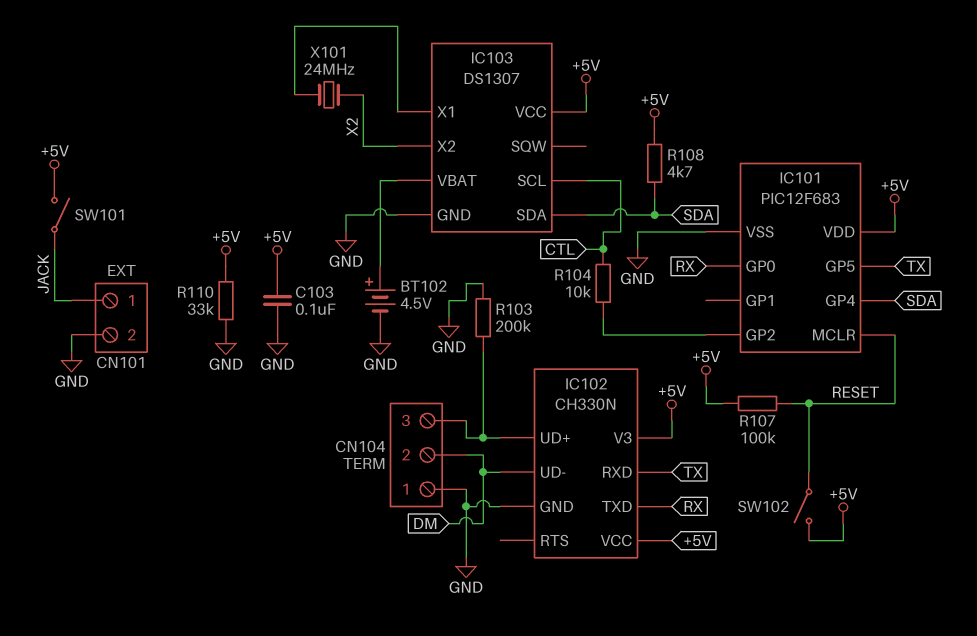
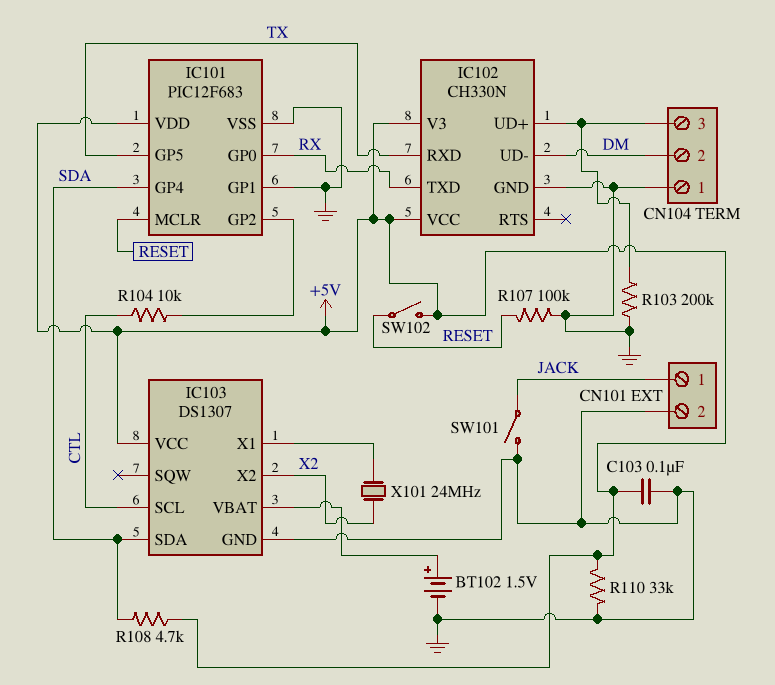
BT102: 4.5V (plus IC103/VBAT, minus GND) -> 1.5V (plus IC103/VBAT, minus GND)
IC101 pin GP1: none -> GND
R107: 100k (+5V, RESET) -> 100k (GND, RESET)
SW101: switch (+5V, JACK) -> switch (GND, JACK)

